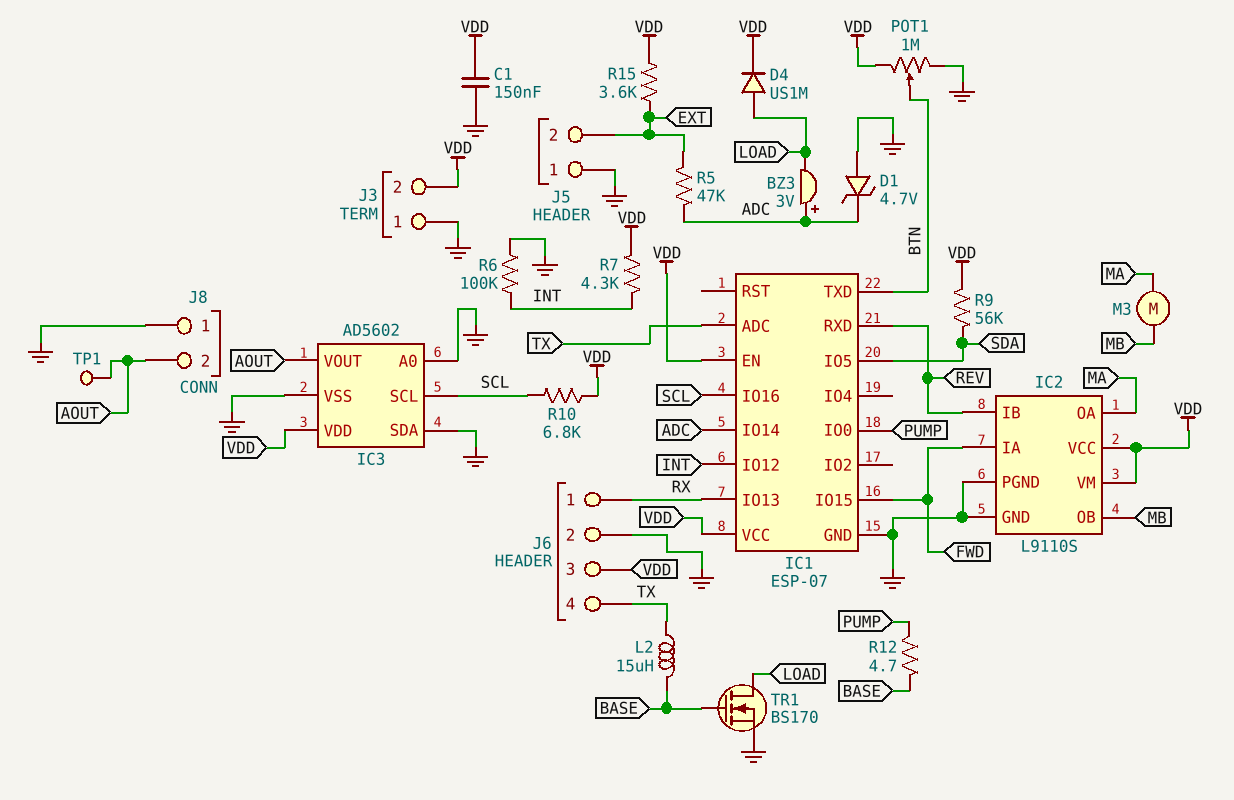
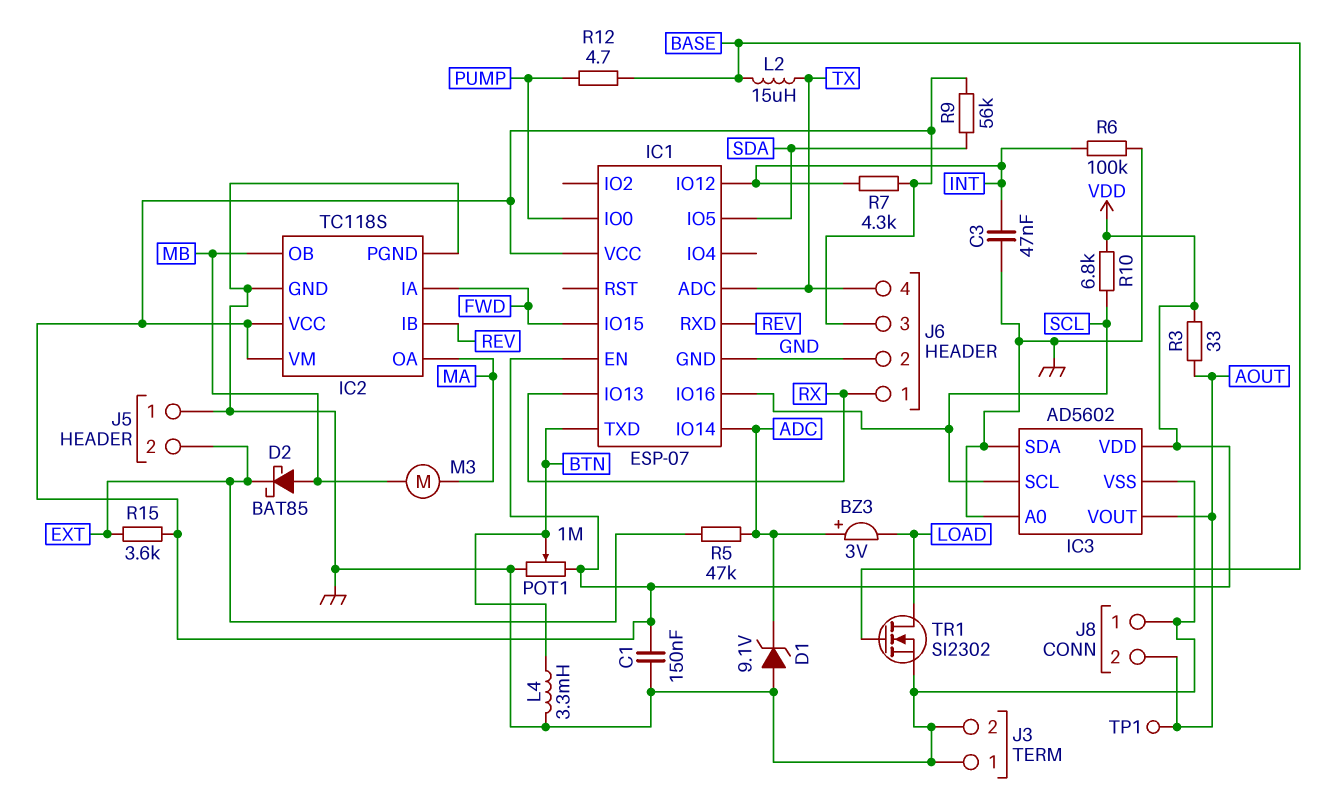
C3: none -> 47nF (GND, INT)
D1: zener 4.7V (A GND, K ADC) -> zener 9.1V (A GND, K ADC)
D2: none -> schottky BAT85 (A MB, K EXT)
D4: diode US1M (A LOAD, K VDD) -> none
IC2: L9110S -> TC118S
J3 pin 2: VDD -> GND
L4: none -> 3.3mH (BTN, GND)
R3: none -> 33 (AOUT, VDD)
TR1: NMOS BS170 (G BASE, D LOAD, S GND) -> NMOS SI2302 (G BASE, D LOAD, S GND)

